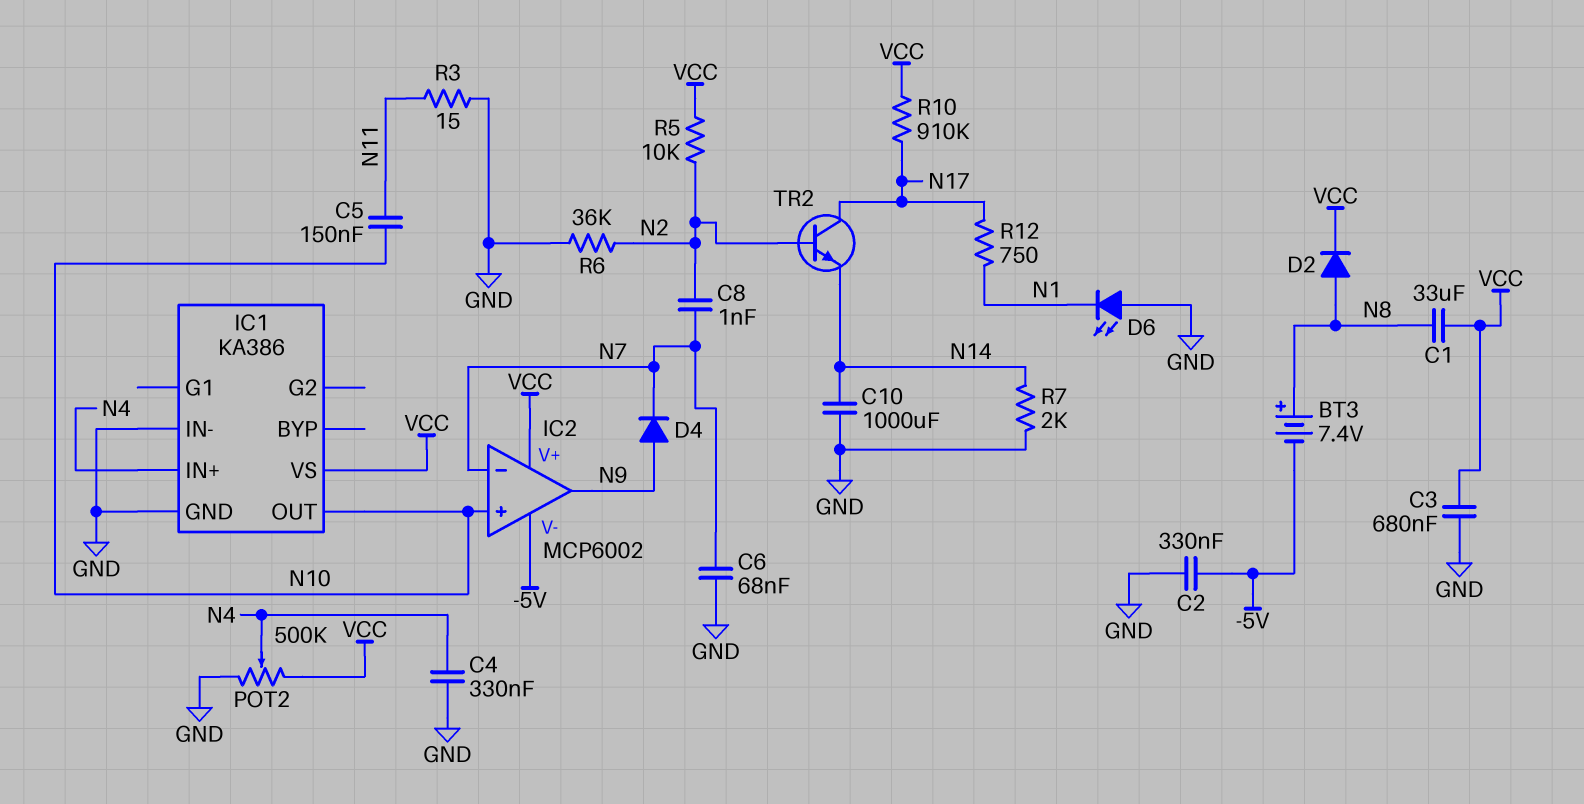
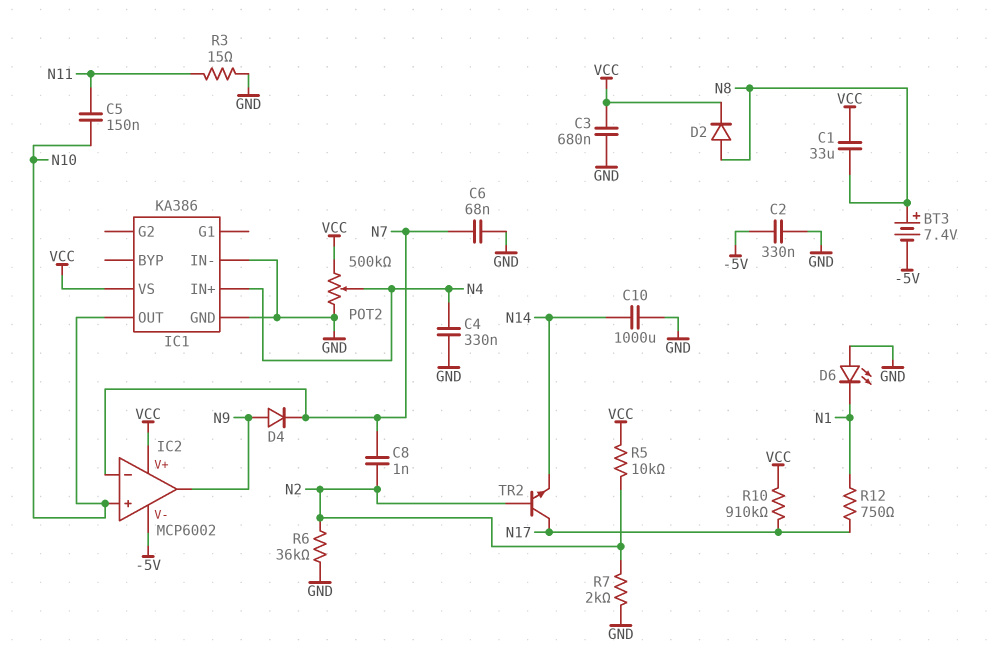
R7: 2k (GND, N14) -> 2k (GND, N2)

